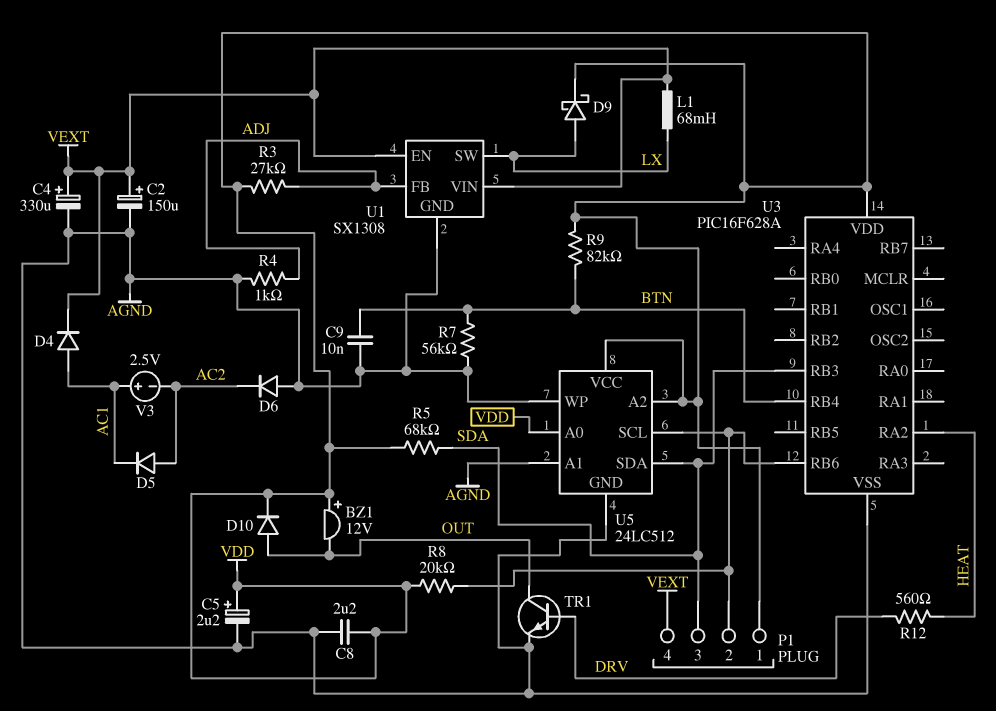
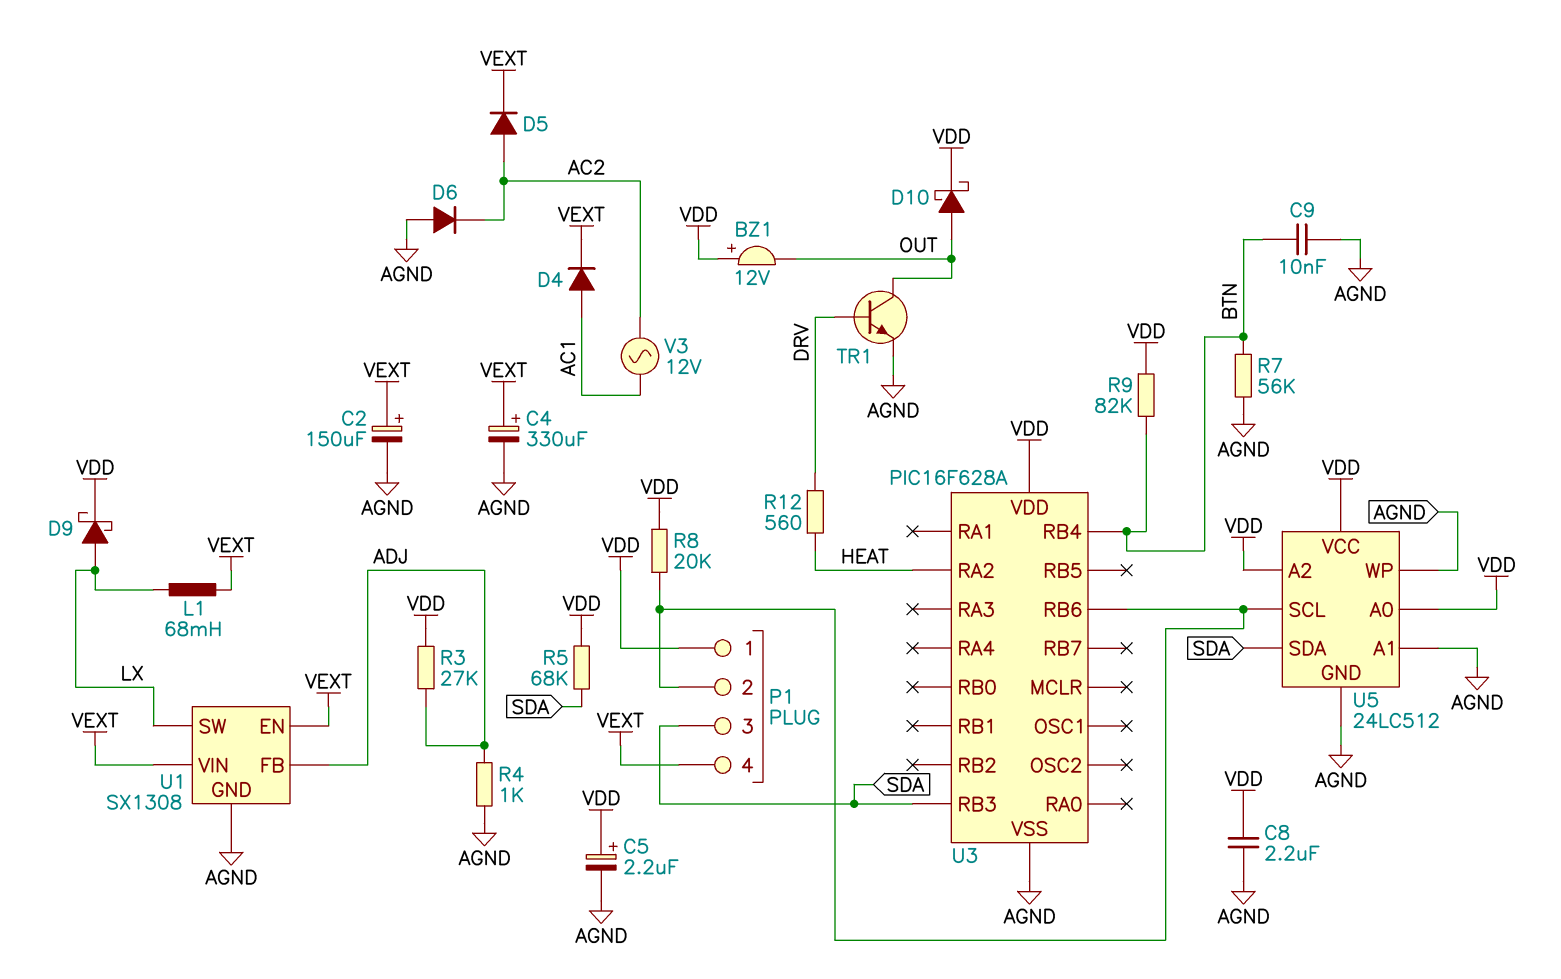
D5: diode (A AC2, K AC1) -> diode (A AC2, K VEXT)
D10: diode (A OUT, K VDD) -> schottky (A OUT, K VDD)
V3: 2.5V (plus AC1, minus AC2) -> AC 12V (AC1, AC2)

